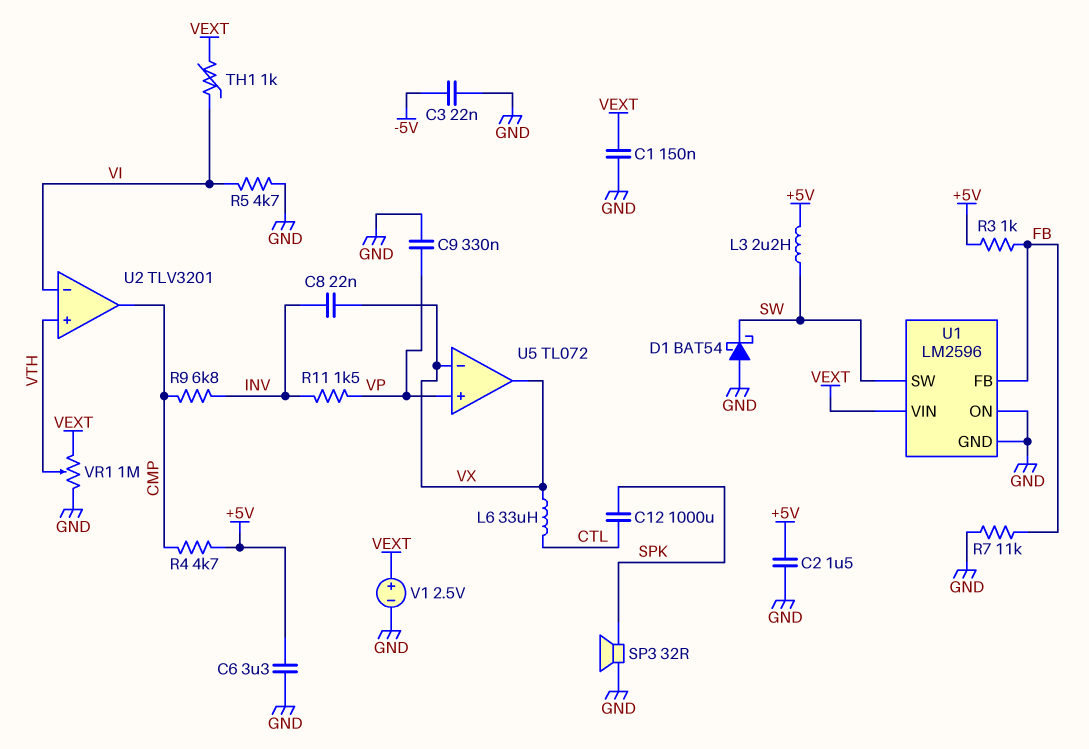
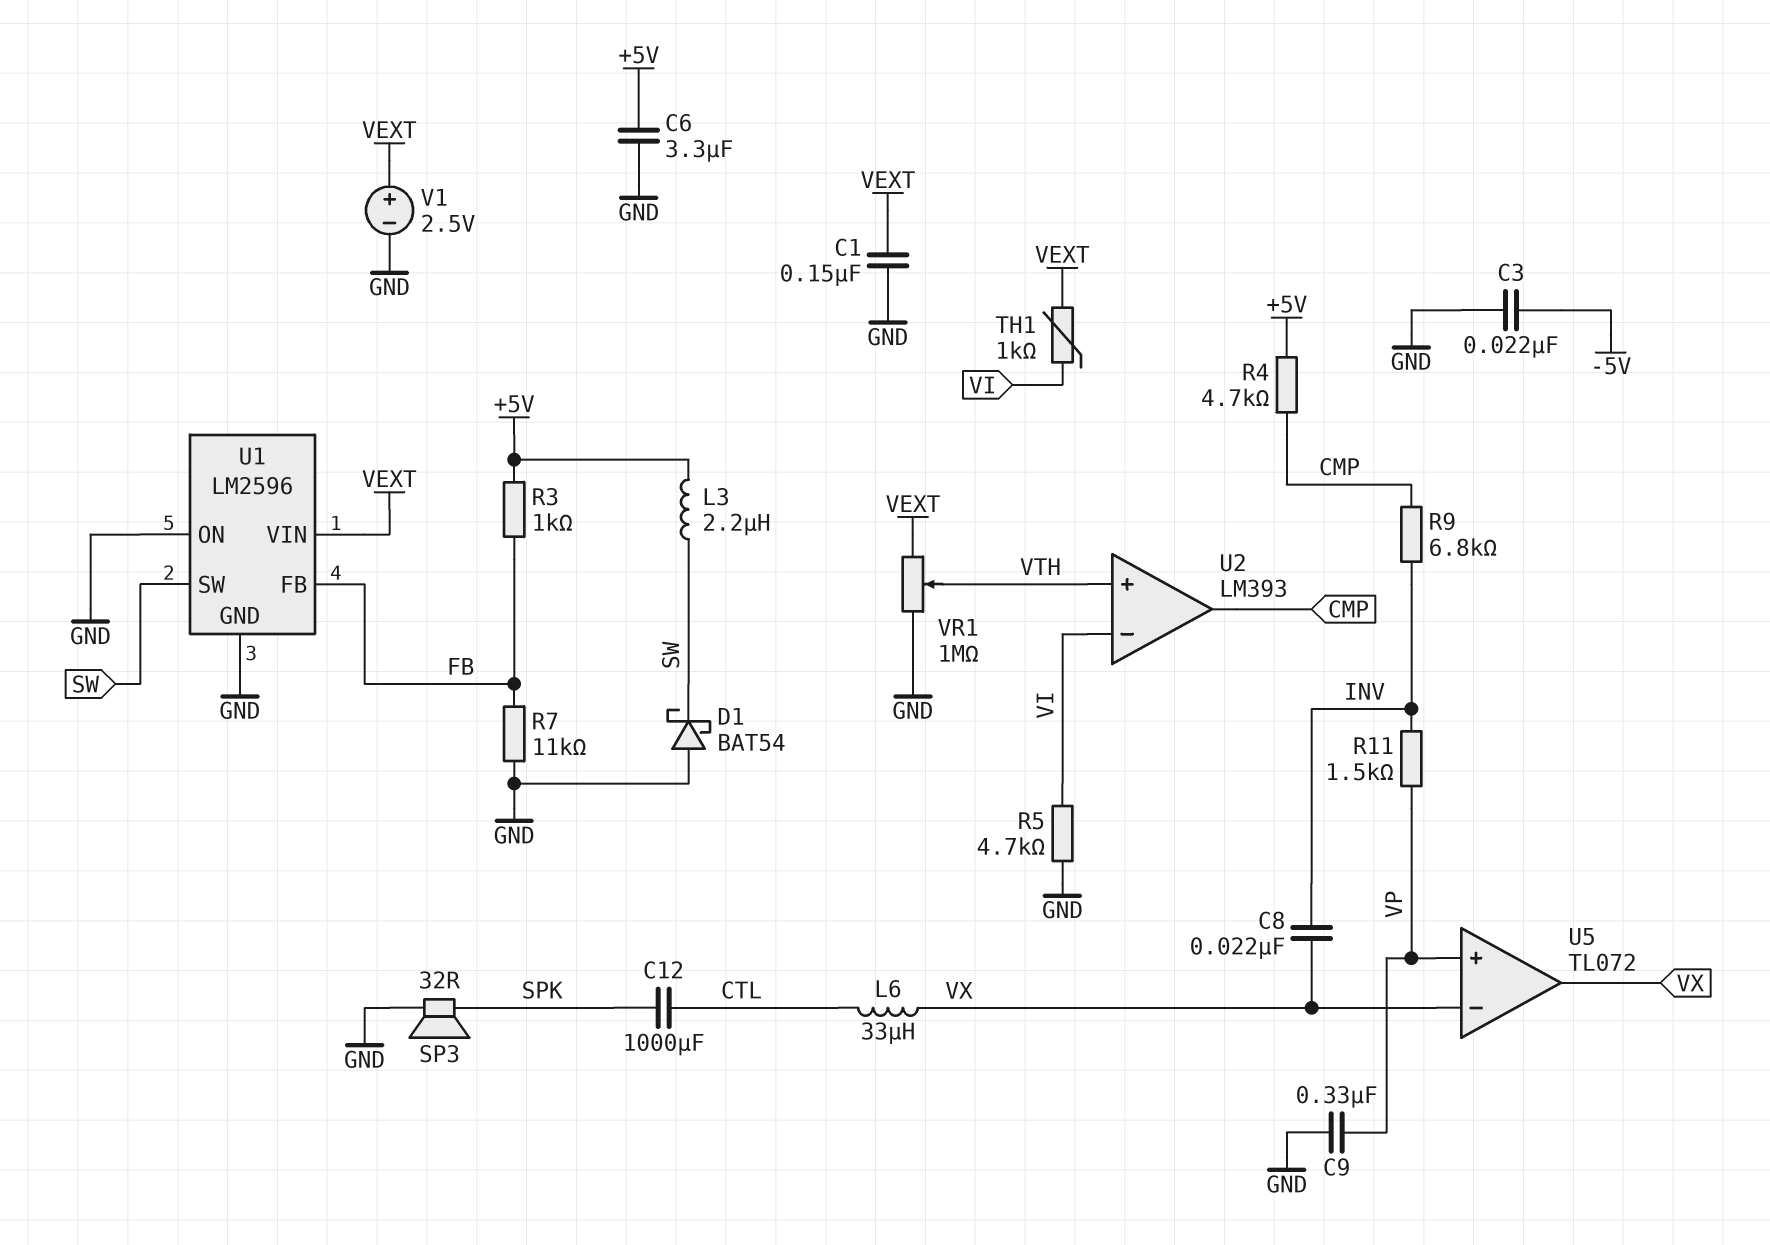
C2: 1.5uF (+5V, GND) -> none
U2: TLV3201 -> LM393

